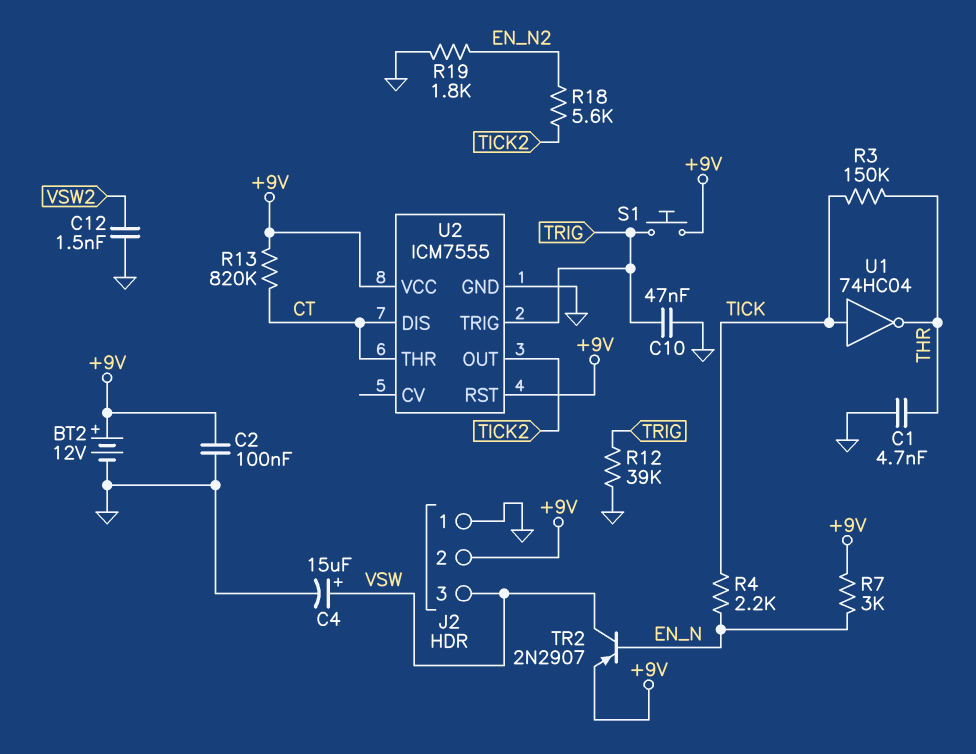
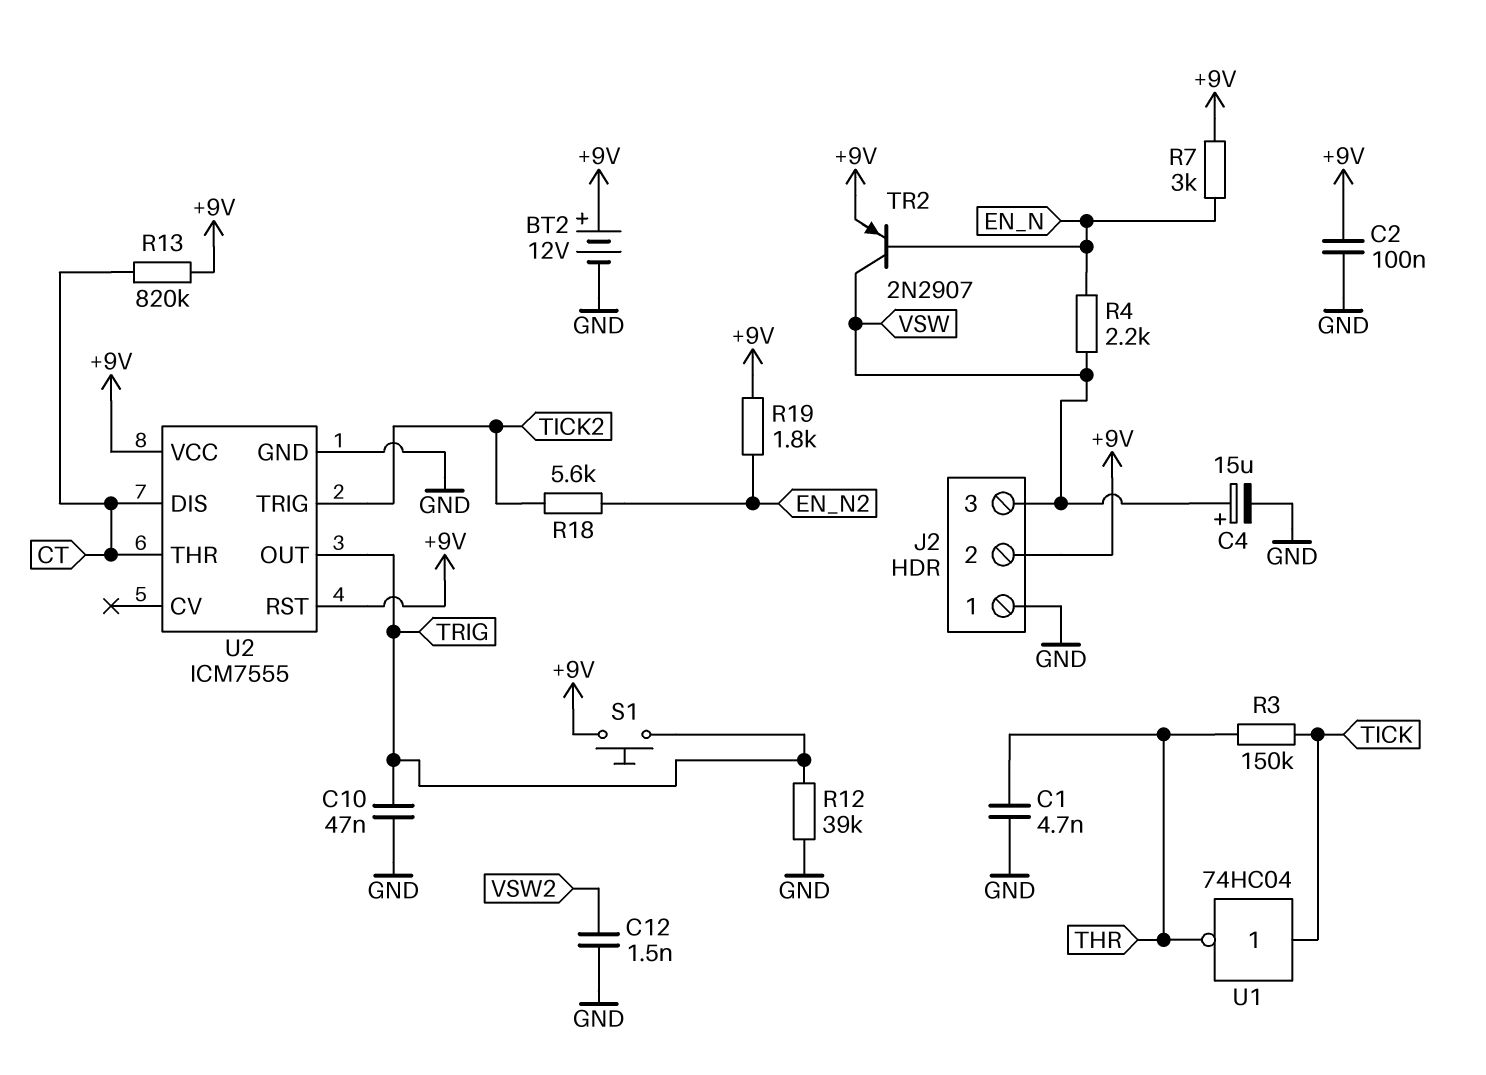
R4: 2.2k (EN_N, TICK) -> 2.2k (EN_N, VSW)
R19: 1.8k (EN_N2, GND) -> 1.8k (+9V, EN_N2)
U2 pin OUT: TICK2 -> TRIG
U2 pin TRIG: TRIG -> TICK2

